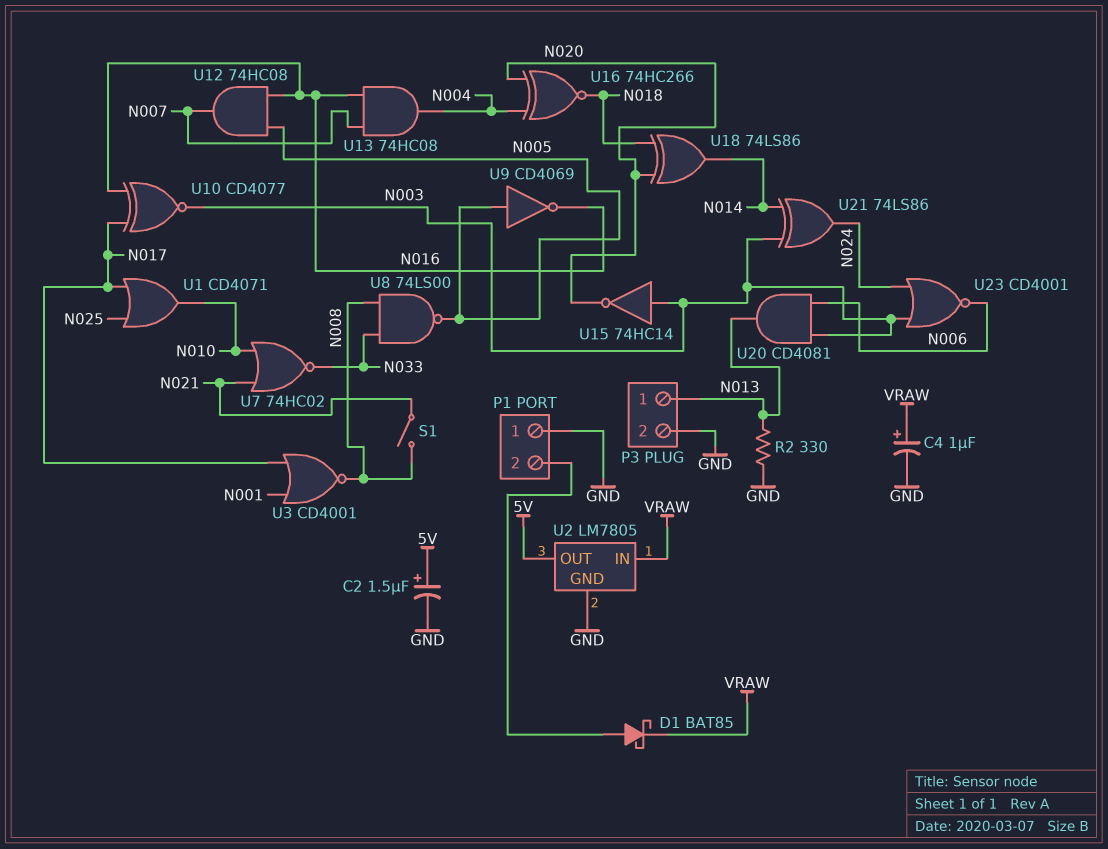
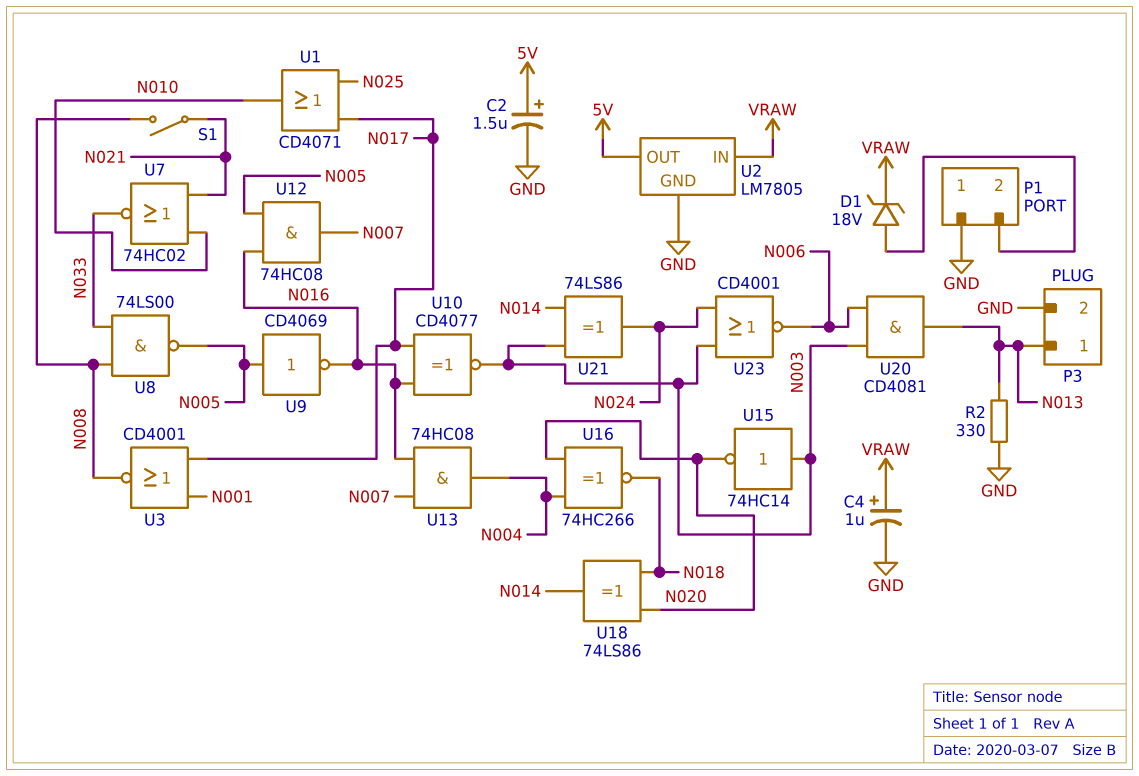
D1: schottky BAT85 (A P1/2, K VRAW) -> zener 18V (A P1/2, K VRAW)

